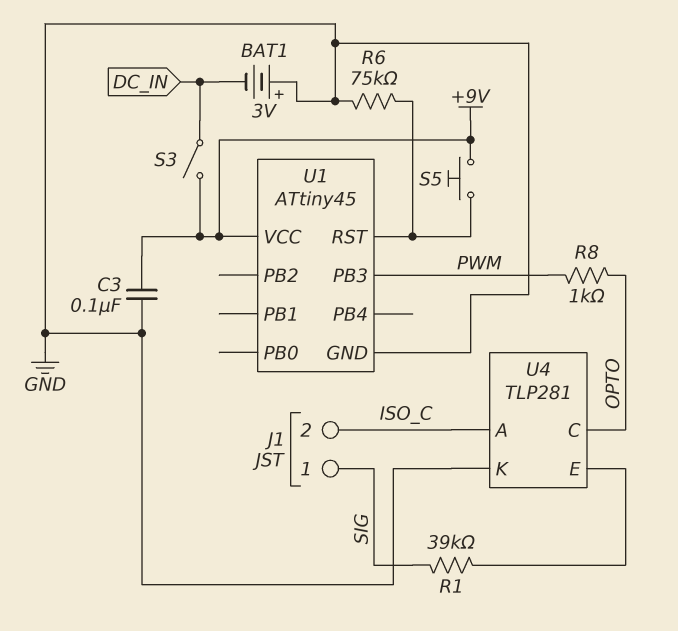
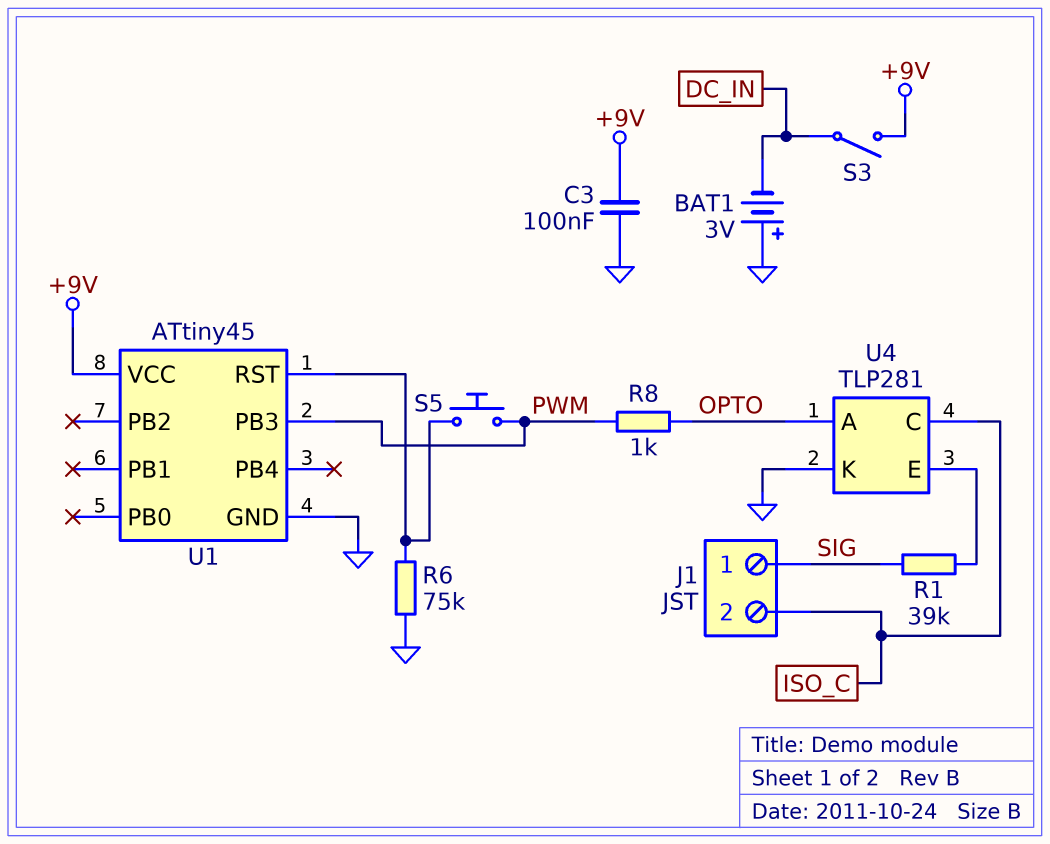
S5: button (+9V, U1/RST) -> button (PWM, U1/RST)
U4 pin A: ISO_C -> OPTO
U4 pin C: OPTO -> ISO_C

